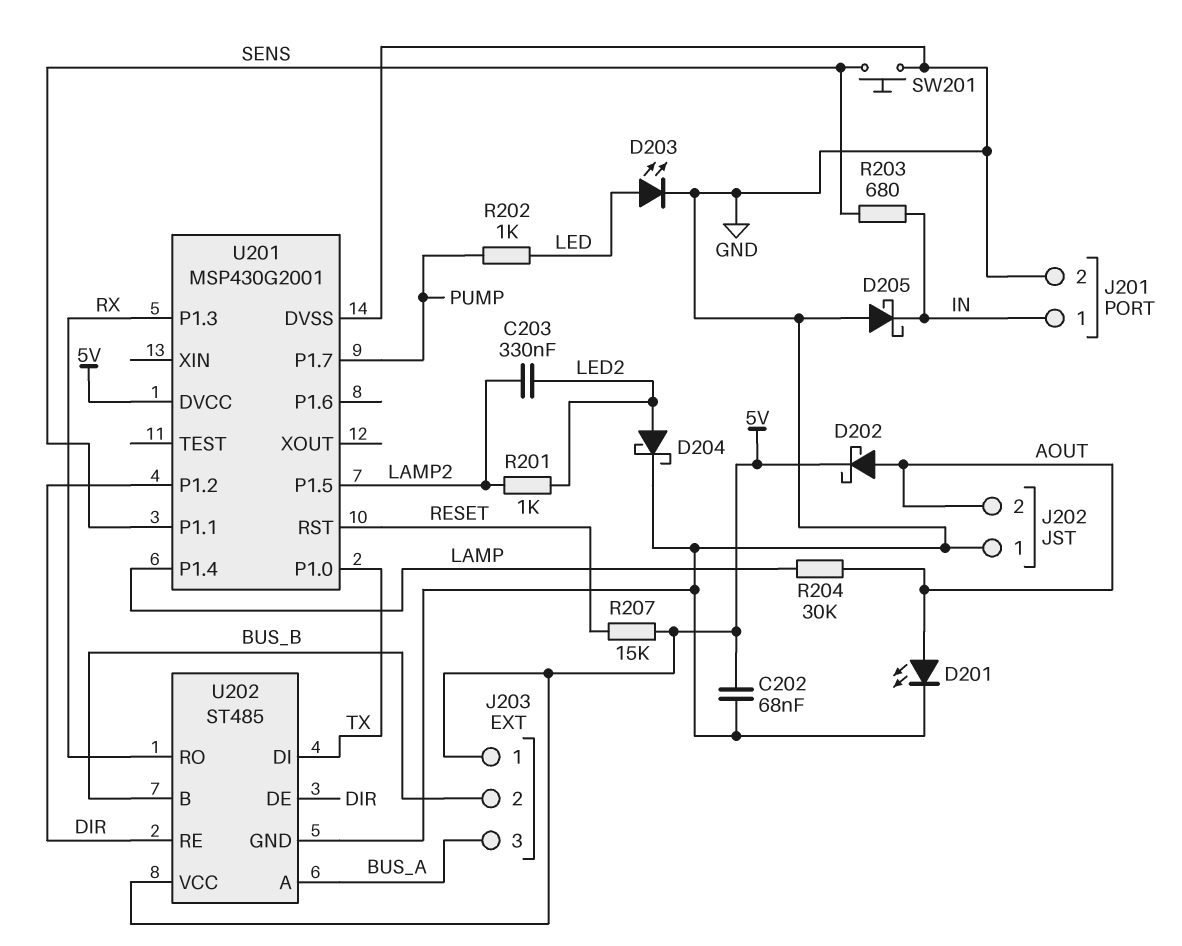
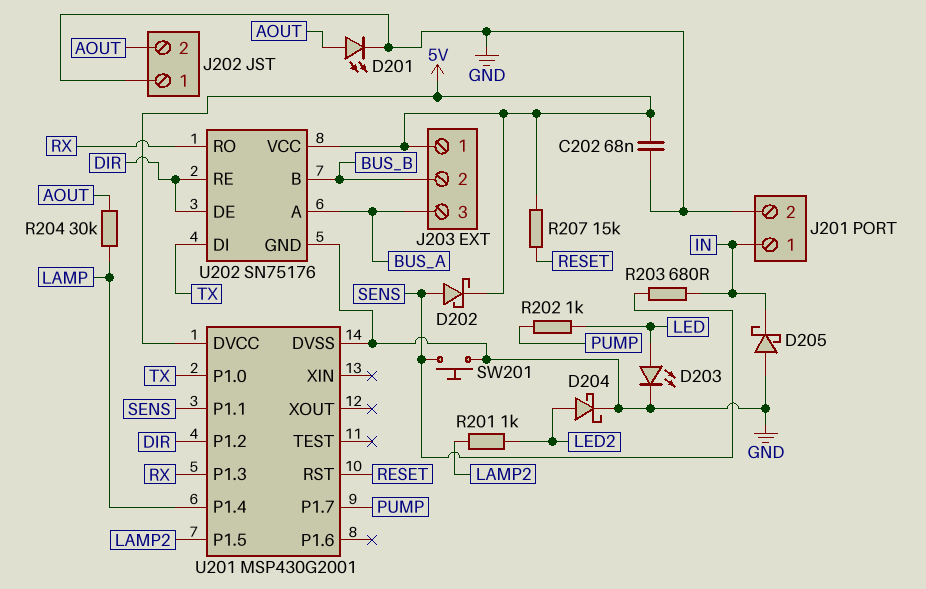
C203: 330nF (LAMP2, LED2) -> none
D202: schottky (A AOUT, K 5V) -> schottky (A SENS, K 5V)
U202: ST485 -> SN75176

